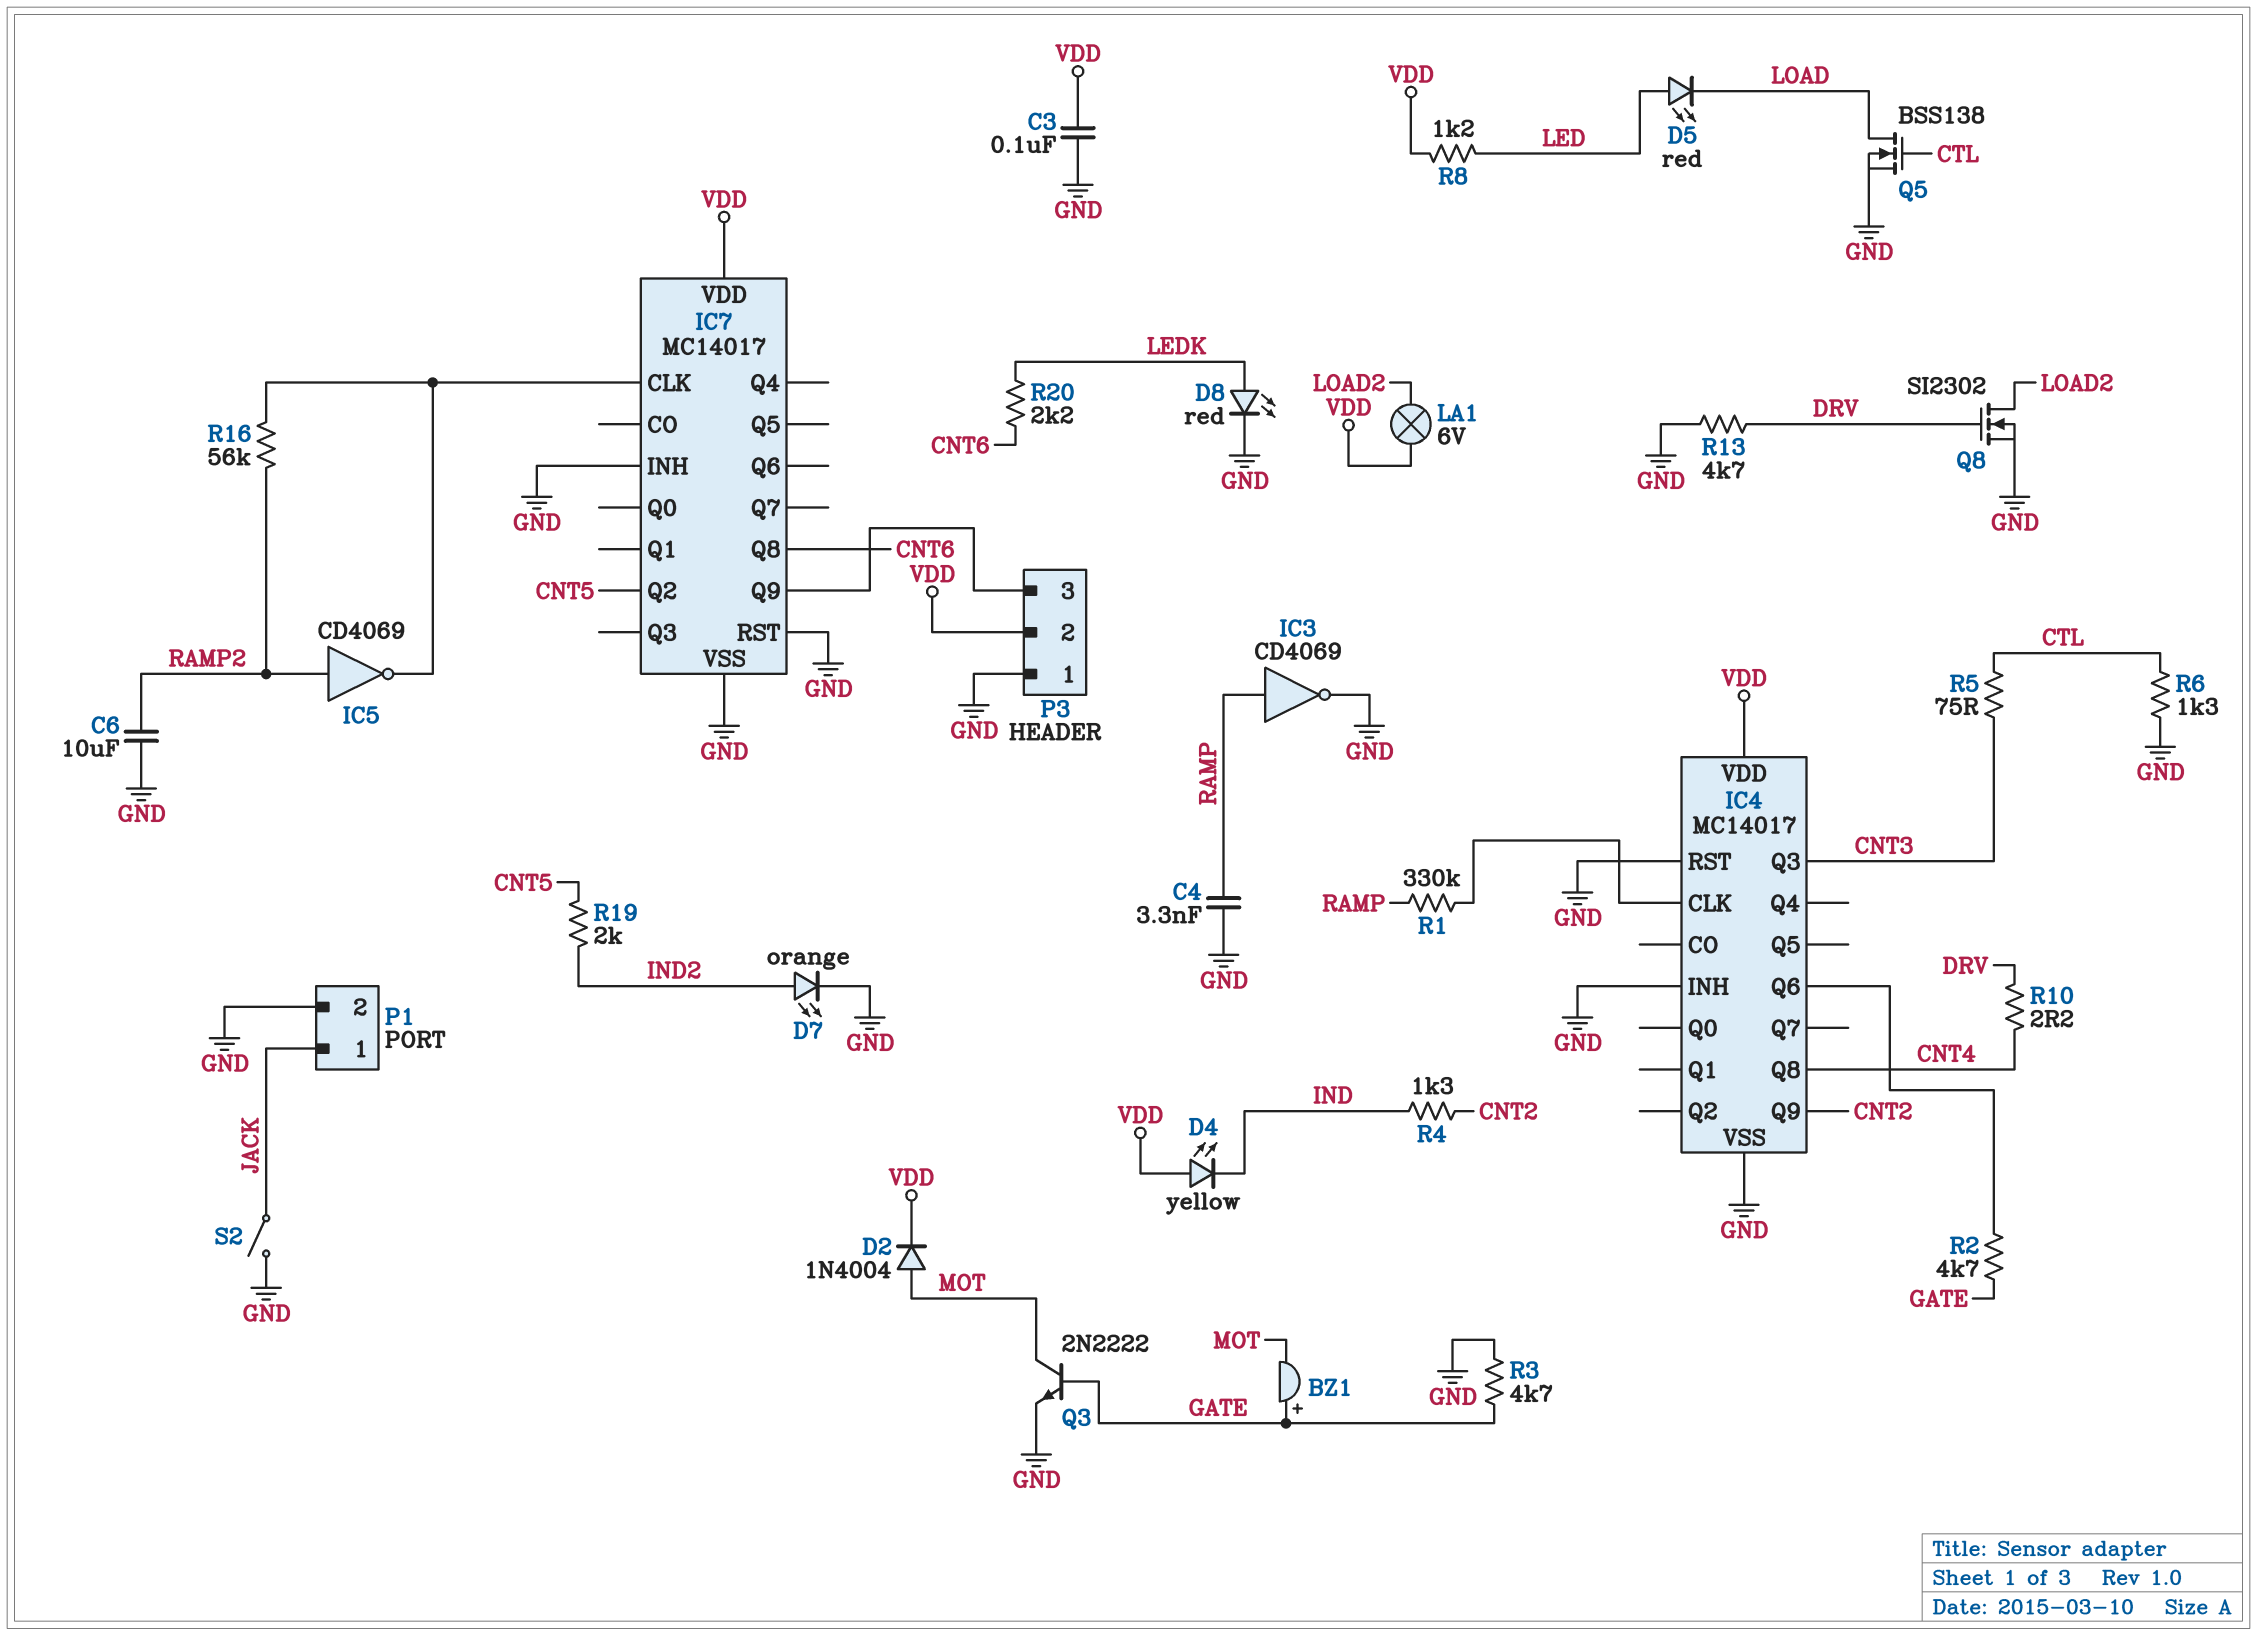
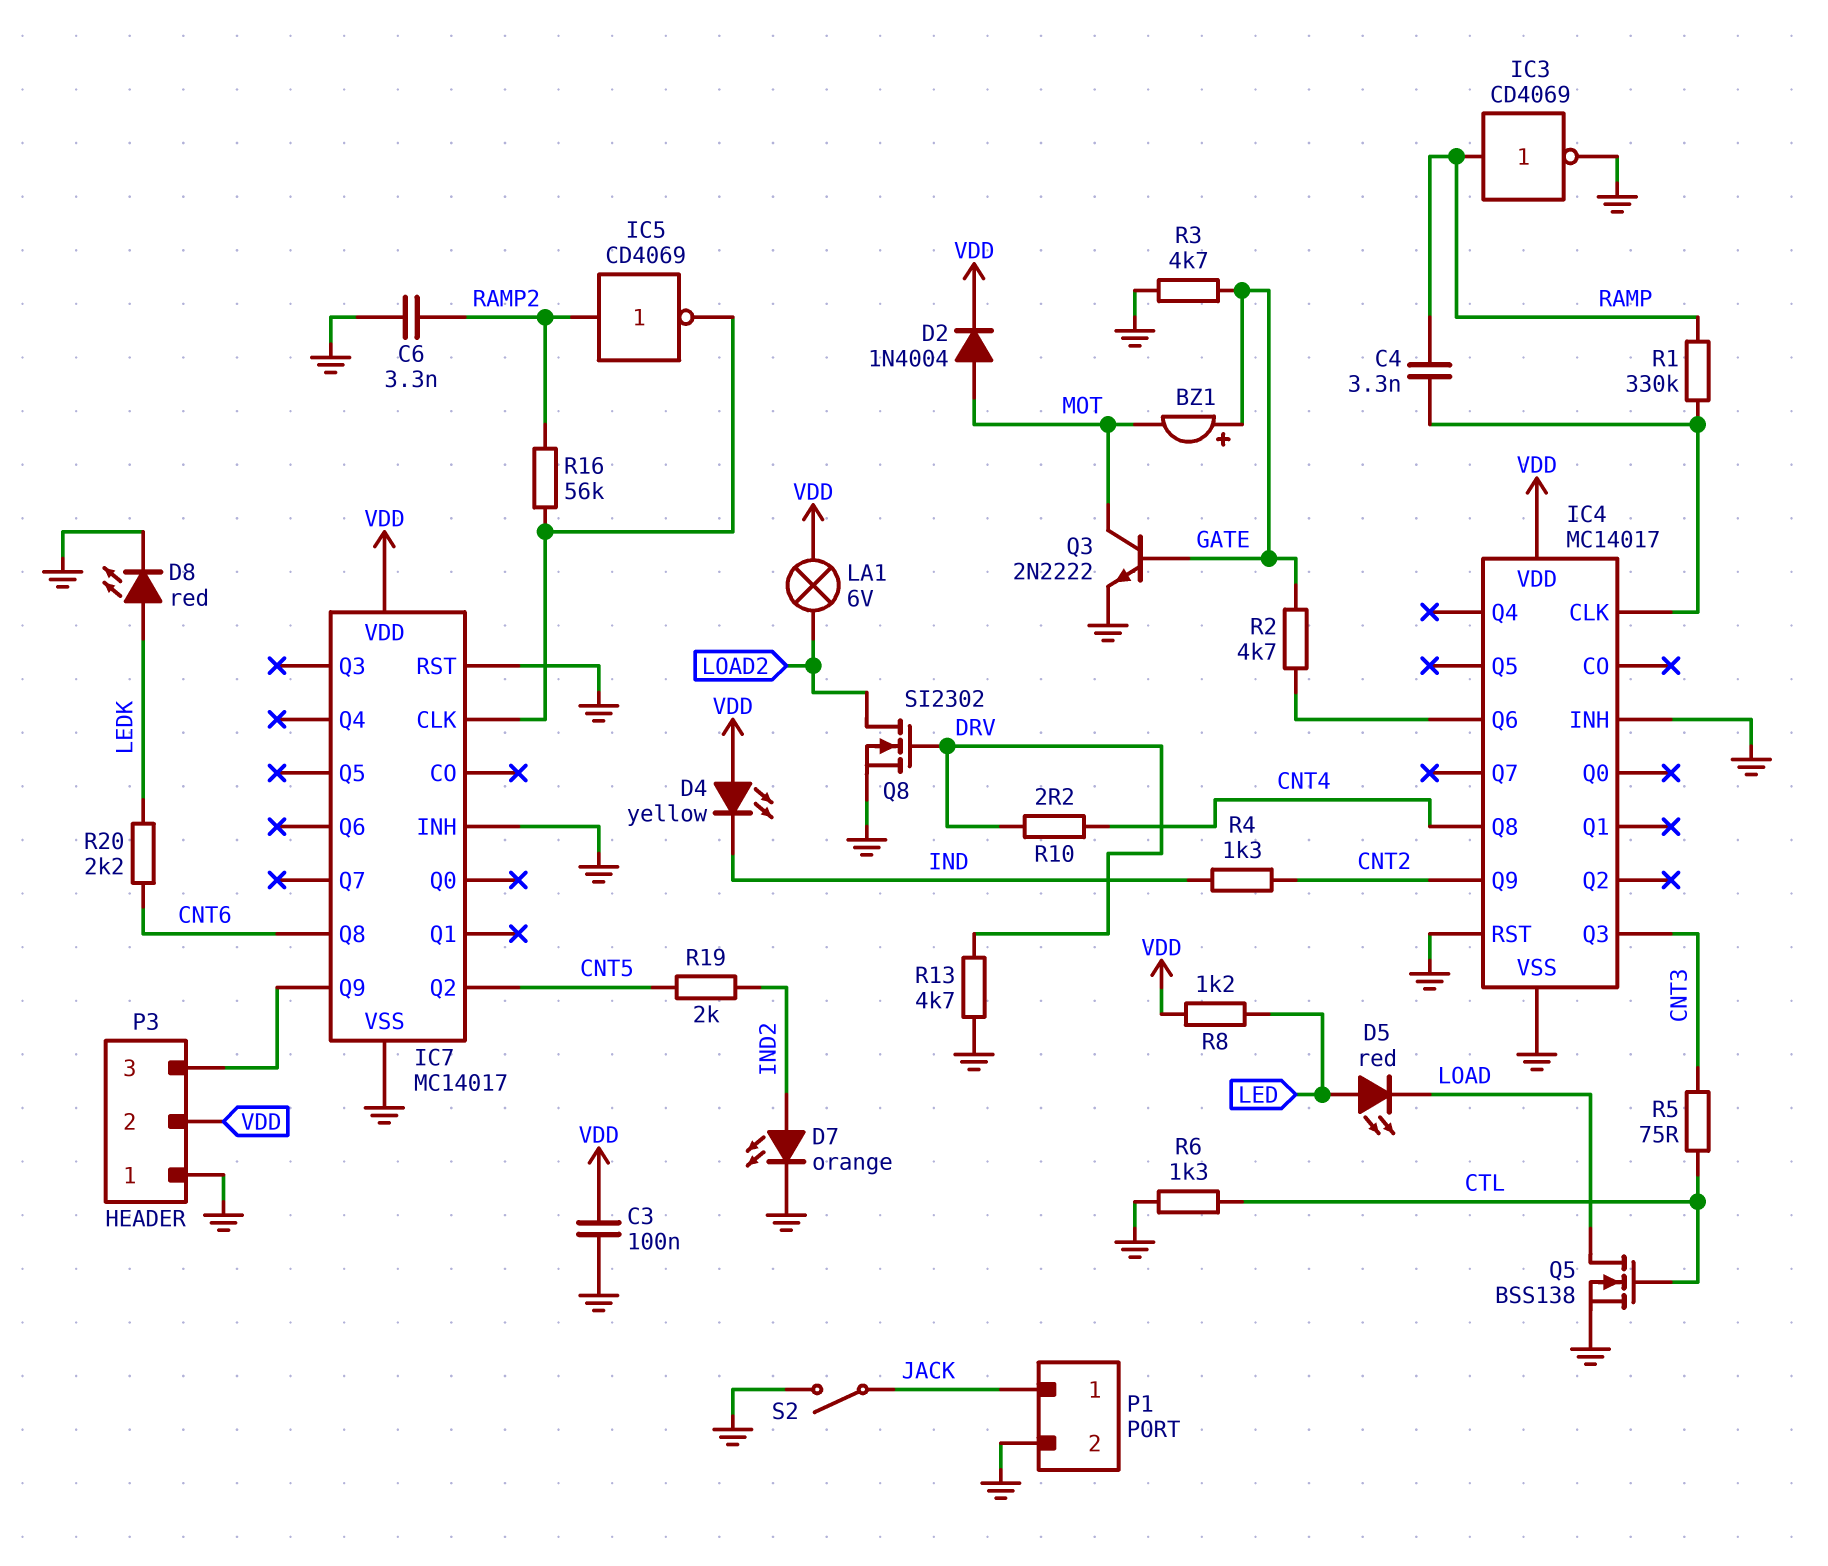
C4: 3.3nF (GND, RAMP) -> 3.3nF (IC4/CLK, RAMP)
C6: 10uF (GND, RAMP2) -> 3.3nF (GND, RAMP2)

